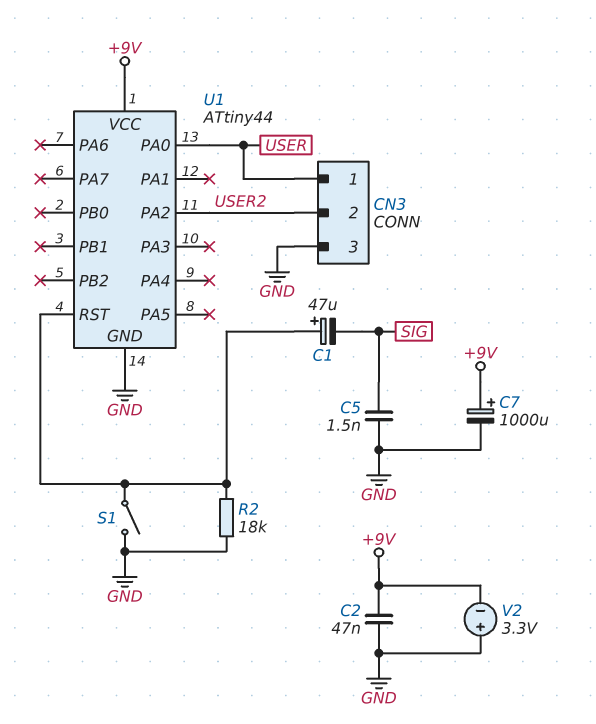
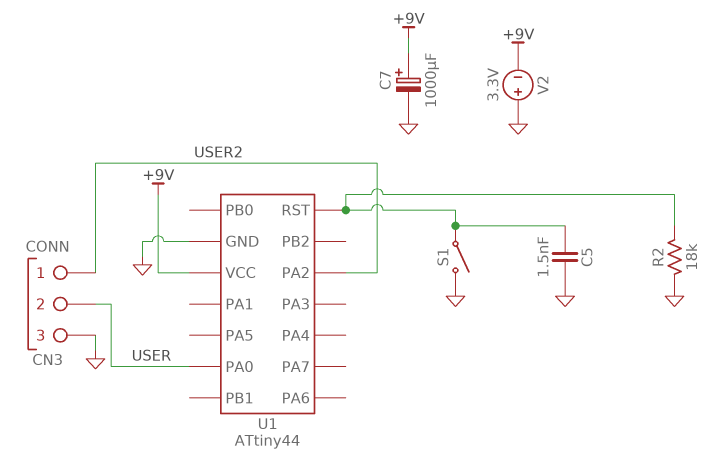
C1: 47uF (plus U1/RST, minus SIG) -> none
C2: 47nF (+9V, GND) -> none
C5: 1.5nF (GND, SIG) -> 1.5nF (GND, U1/RST)
CN3 pin 1: USER -> USER2
CN3 pin 2: USER2 -> USER

